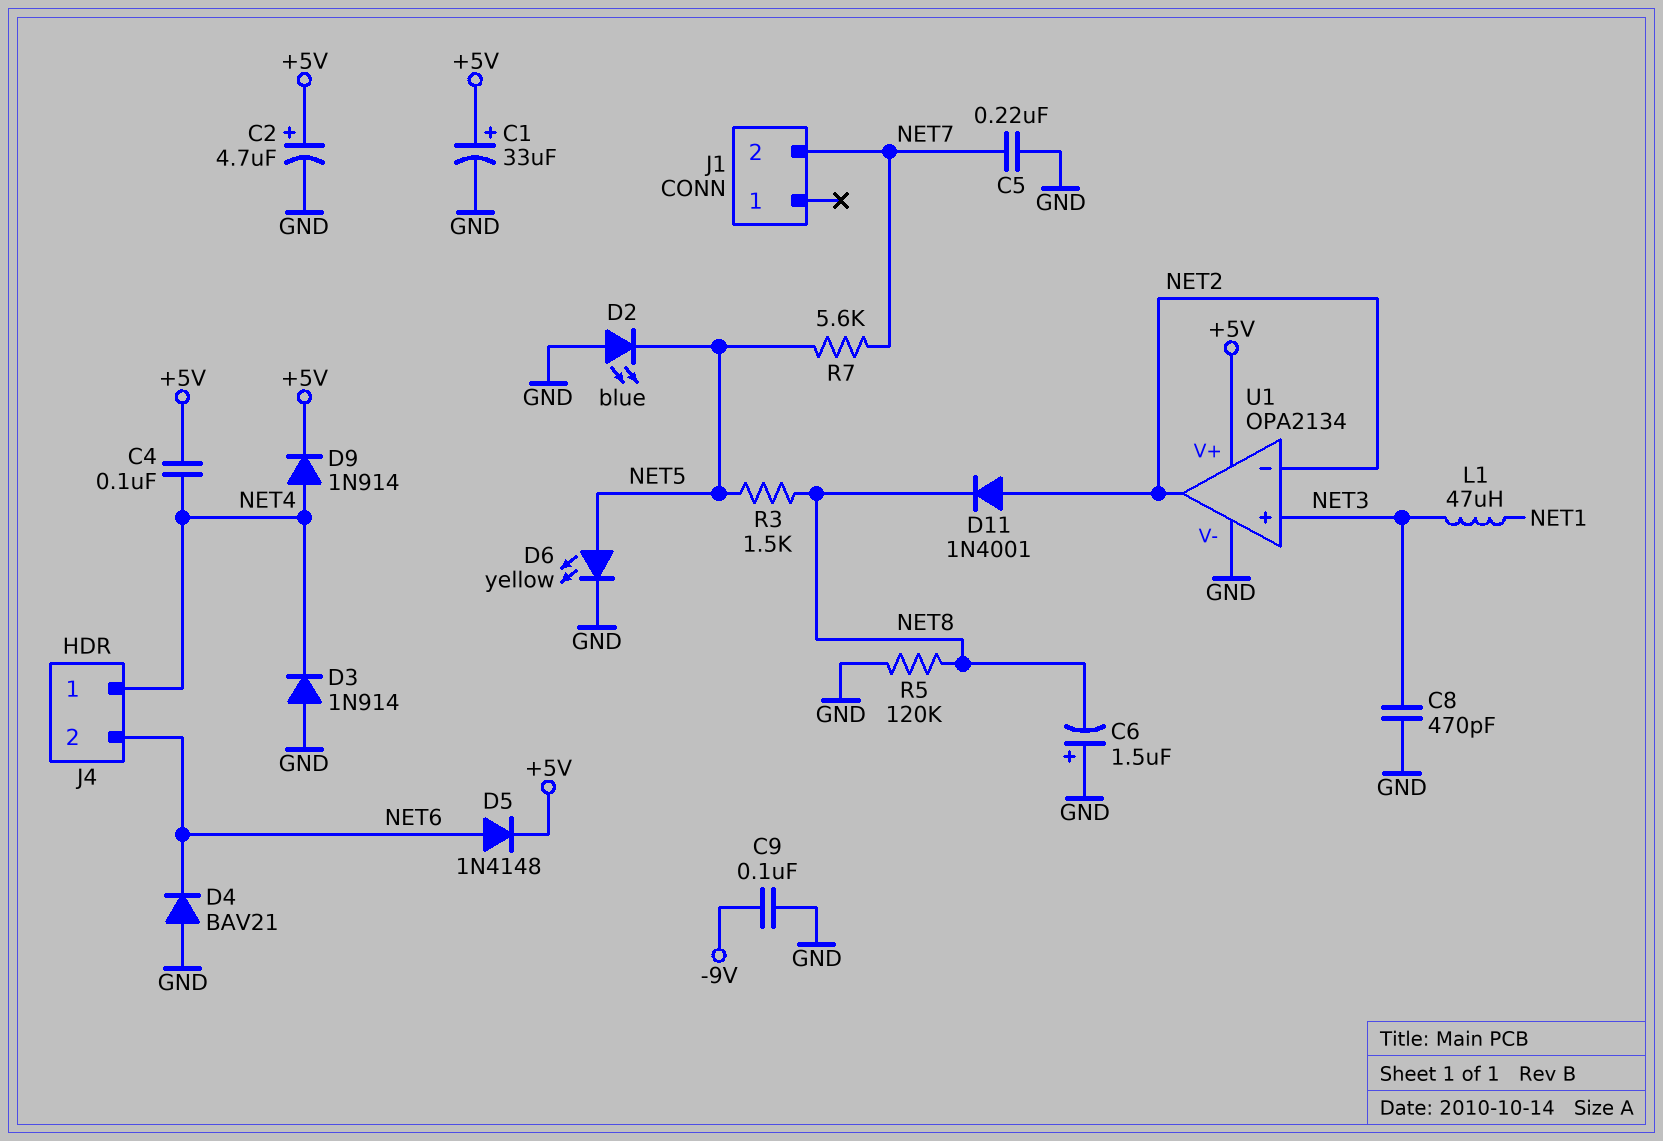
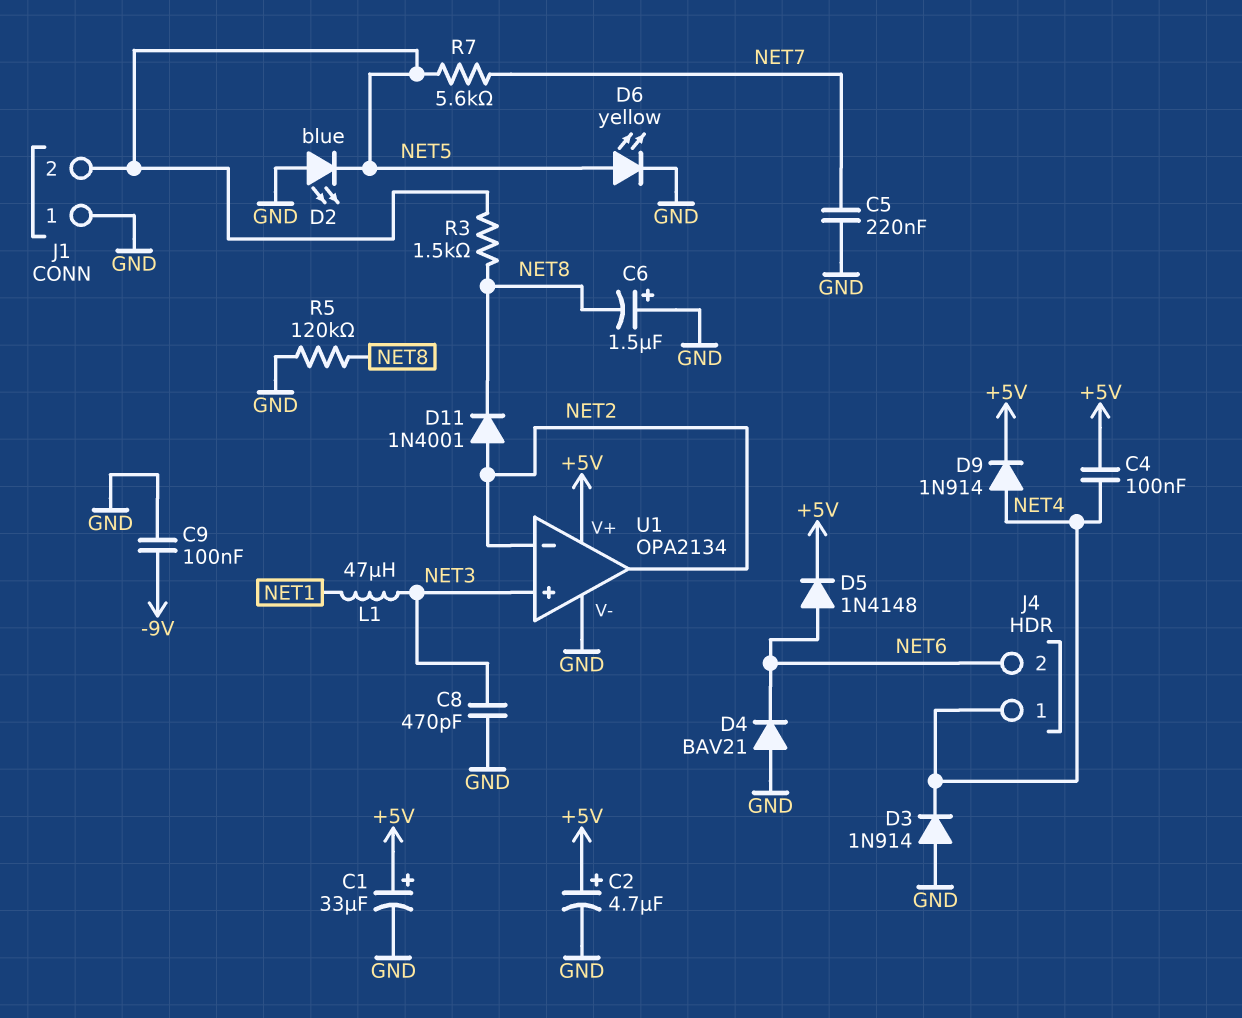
J1 pin 1: none -> GND
J1 pin 2: NET7 -> NET5

